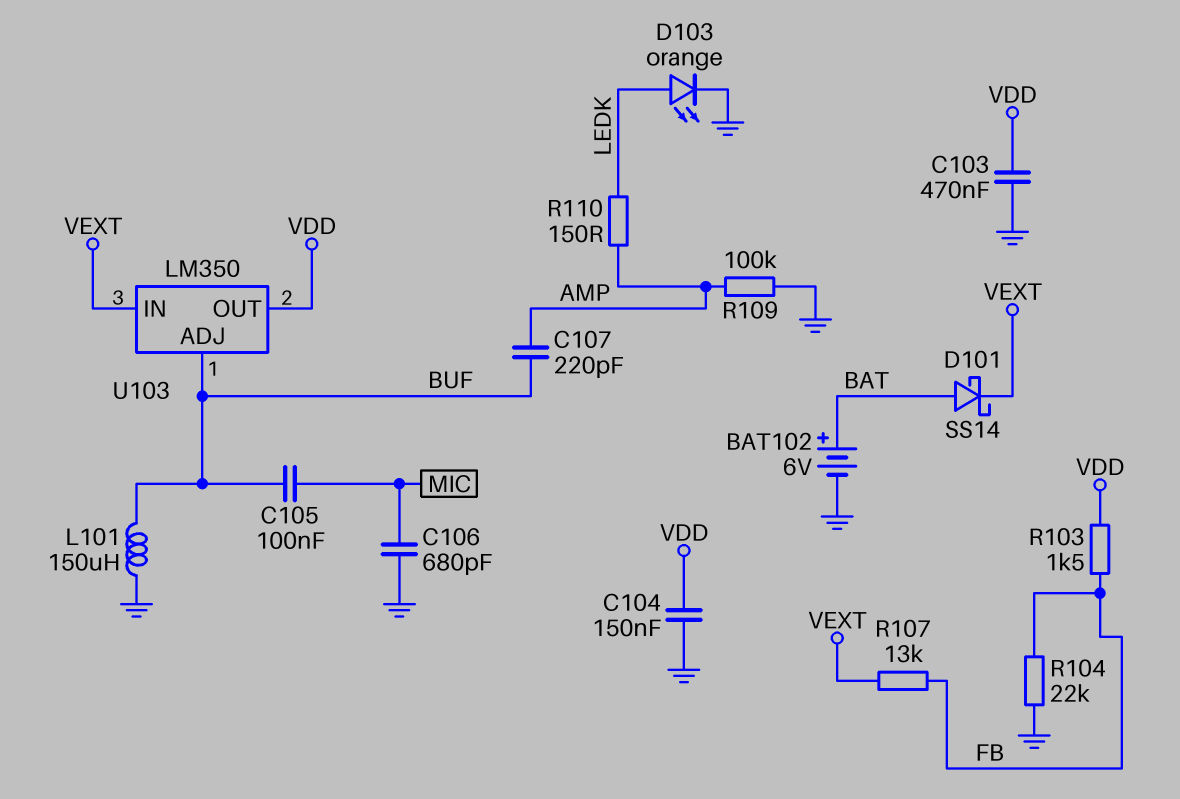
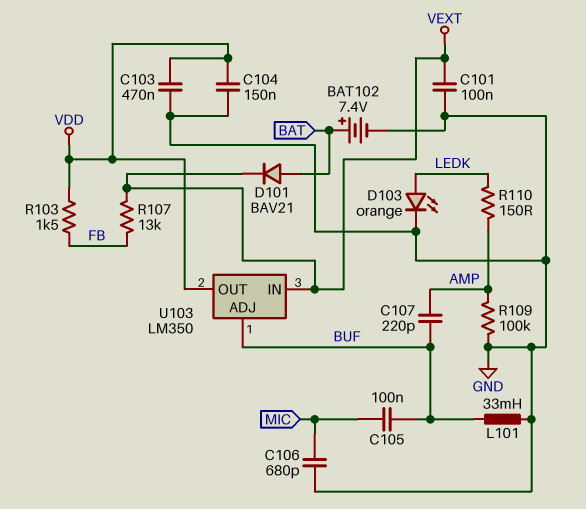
BAT102: 6V (plus BAT, minus GND) -> 7.4V (plus BAT, minus GND)
C101: none -> 100nF (GND, VEXT)
D101: schottky SS14 (A BAT, K VEXT) -> diode BAV21 (A BAT, K VEXT)
L101: 150uH (BUF, GND) -> 33mH (BUF, GND)
R104: 22k (FB, GND) -> none

